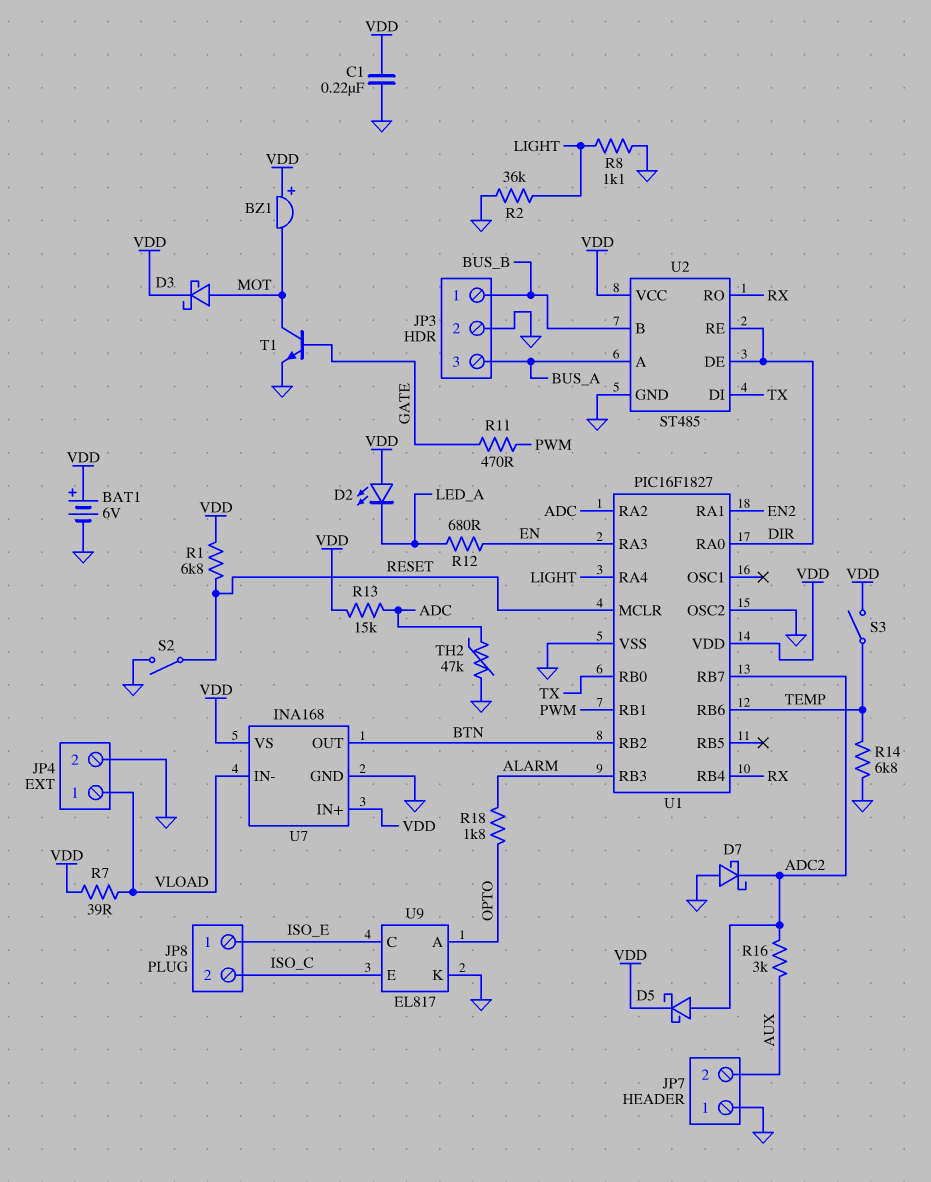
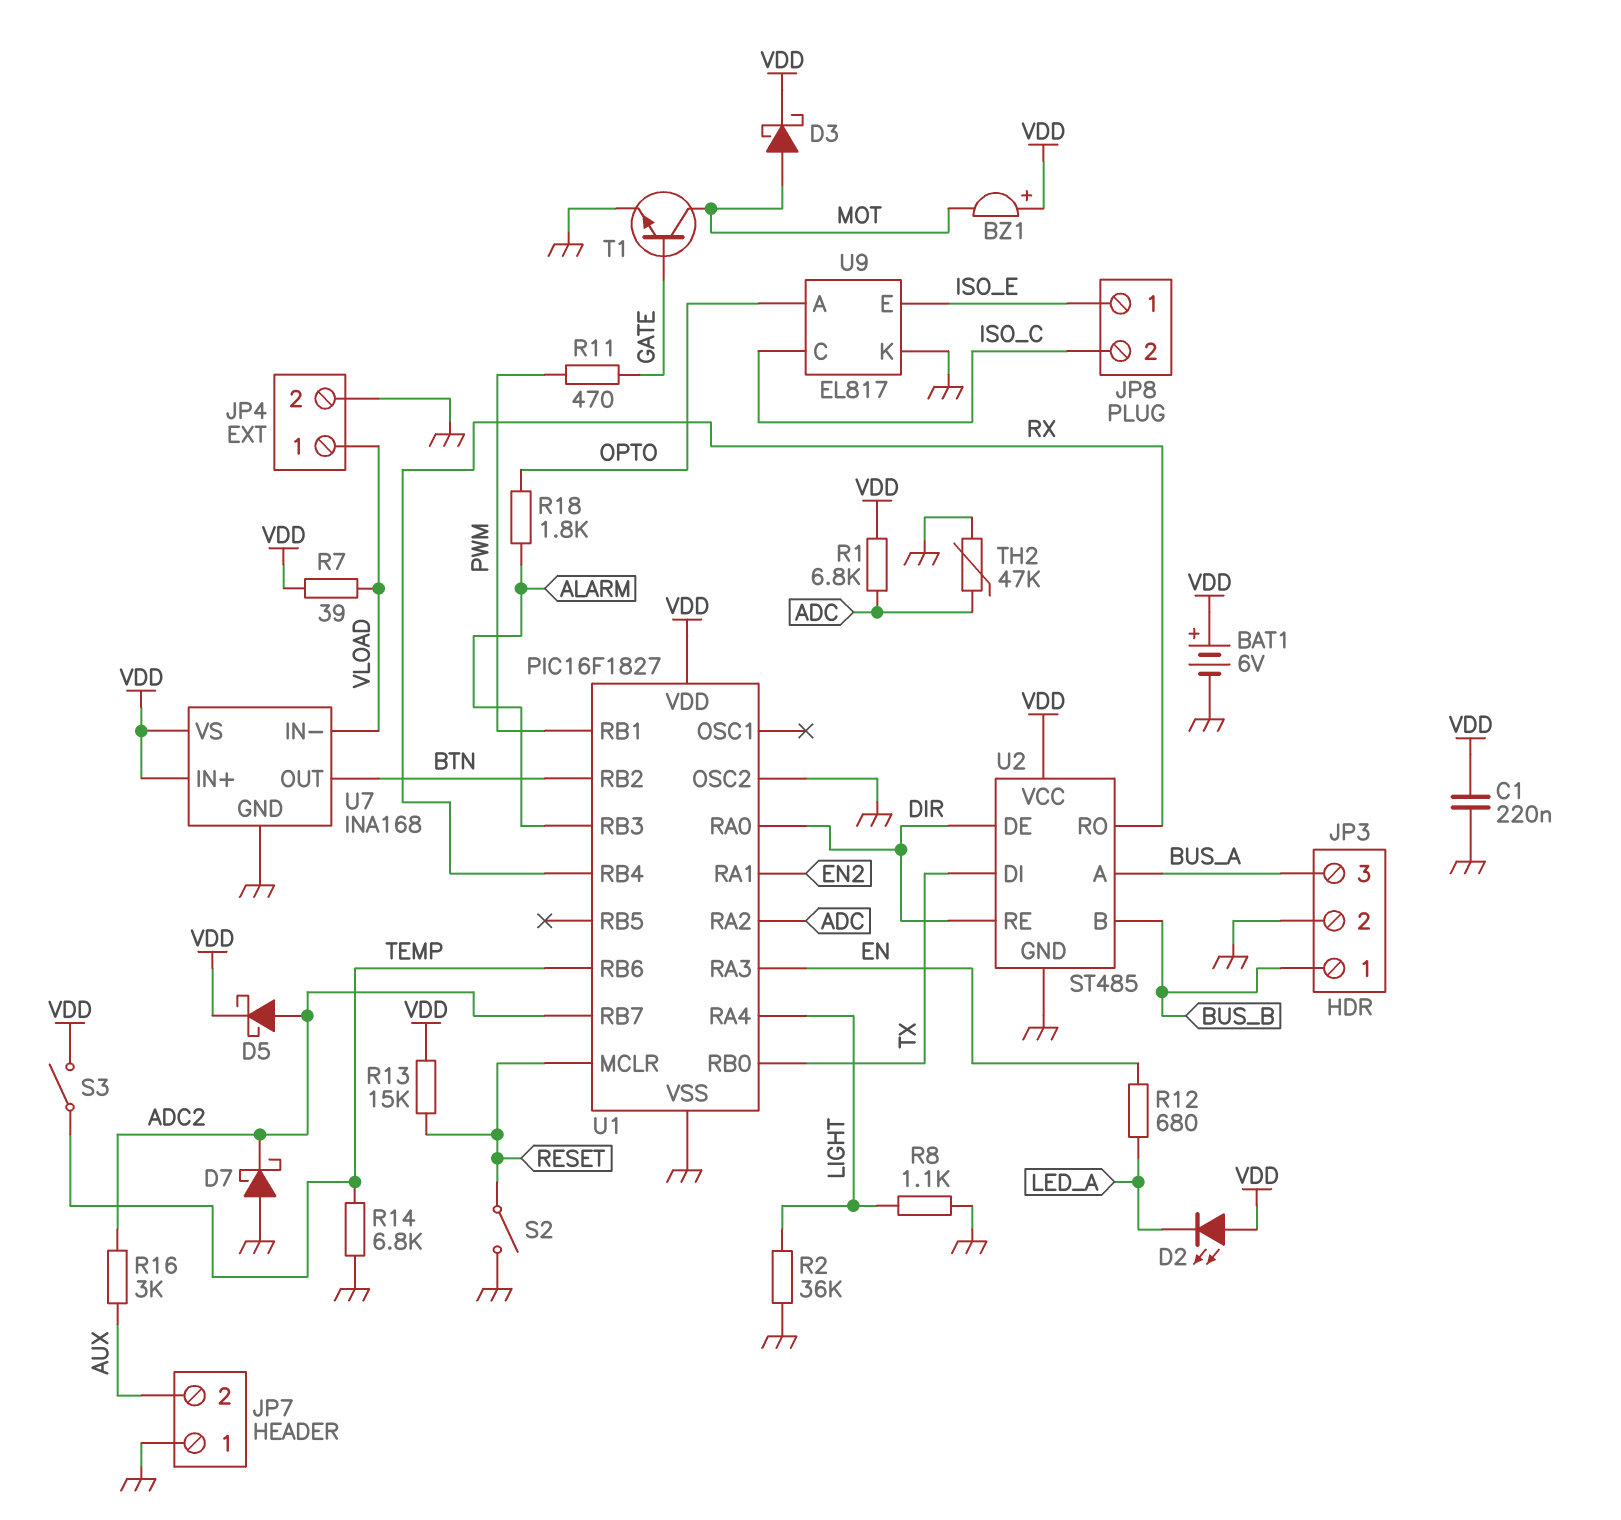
R1: 6.8k (RESET, VDD) -> 6.8k (ADC, VDD)
R13: 15k (ADC, VDD) -> 15k (RESET, VDD)
U9 pin C: ISO_E -> ISO_C
U9 pin E: ISO_C -> ISO_E

